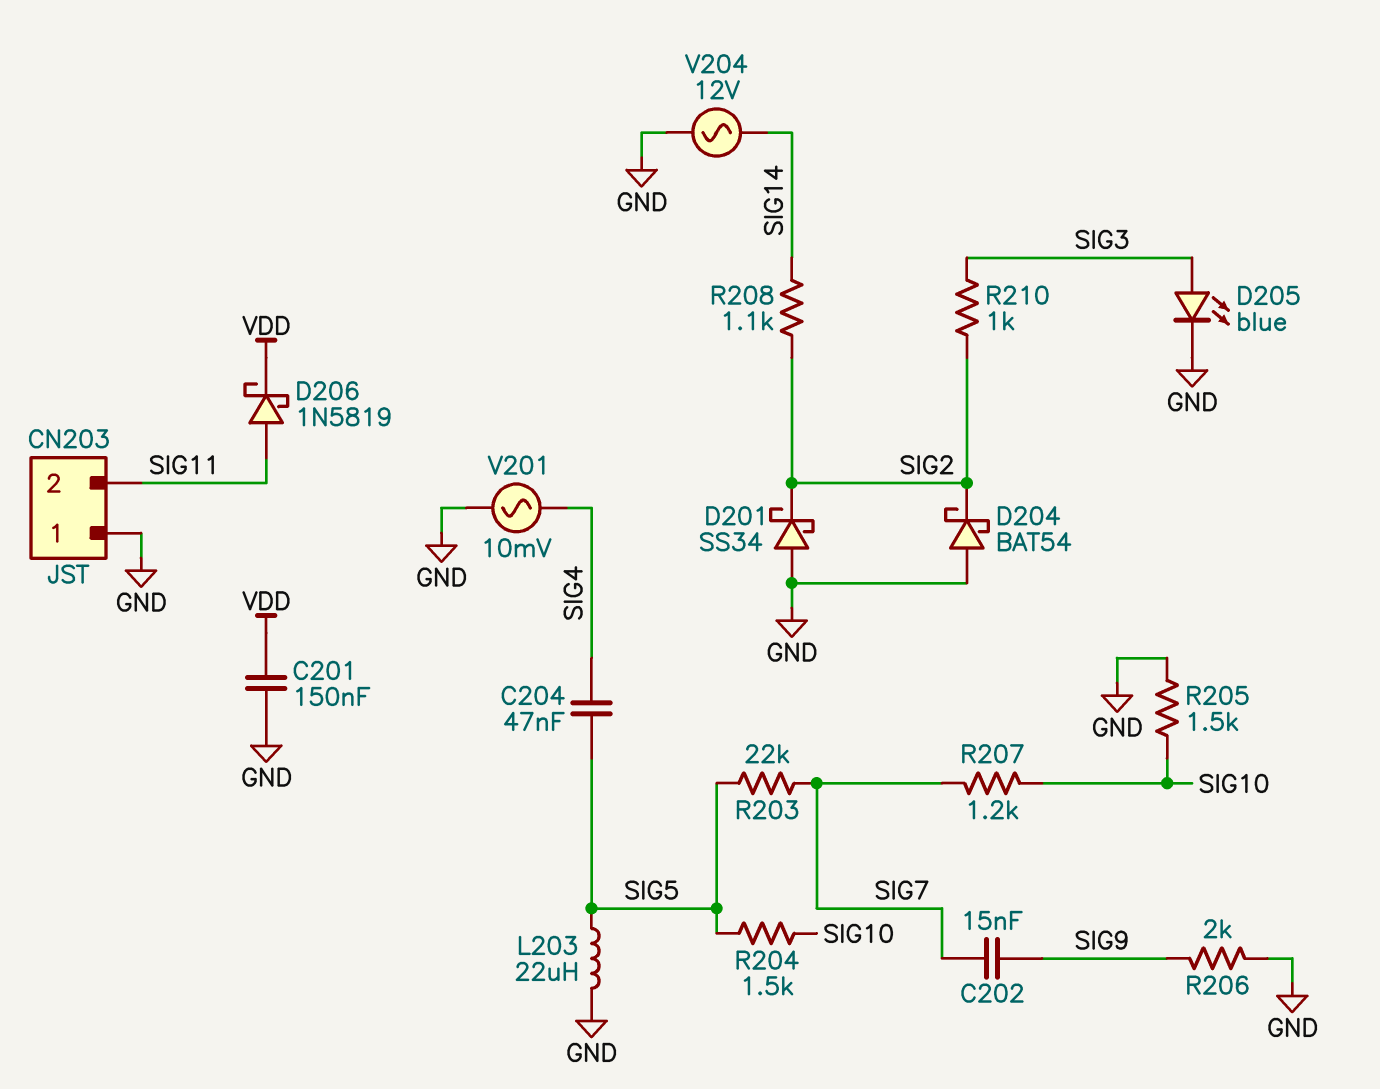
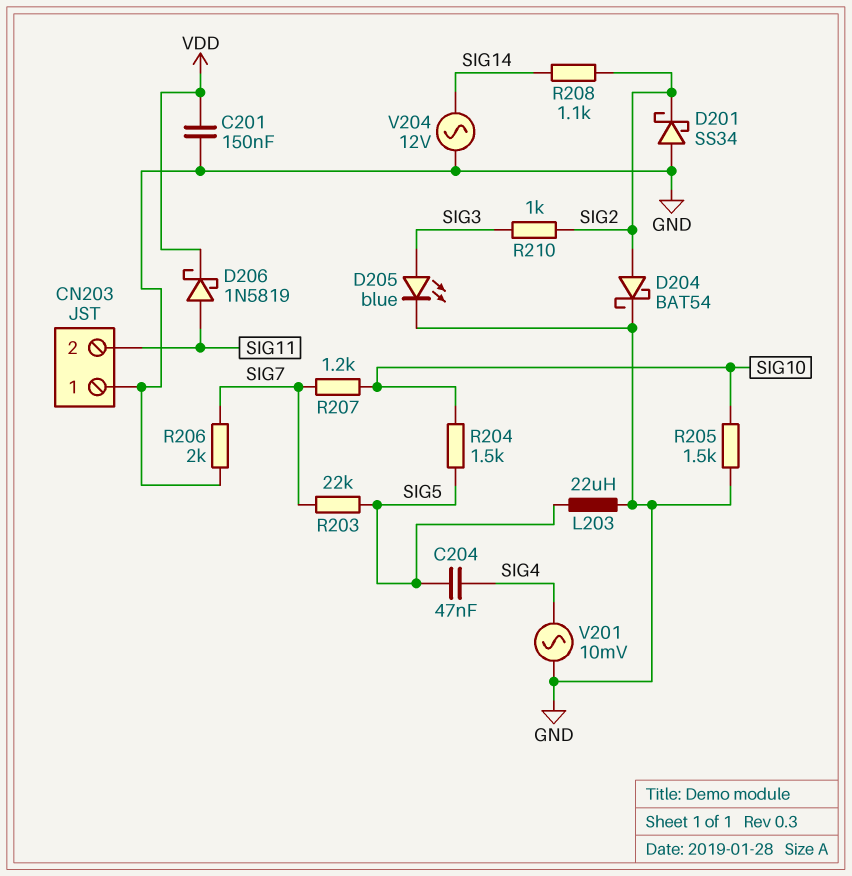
C202: 15nF (SIG7, SIG9) -> none
D204: schottky BAT54 (A GND, K SIG2) -> schottky BAT54 (A SIG2, K GND)
R206: 2k (GND, SIG9) -> 2k (GND, SIG7)

